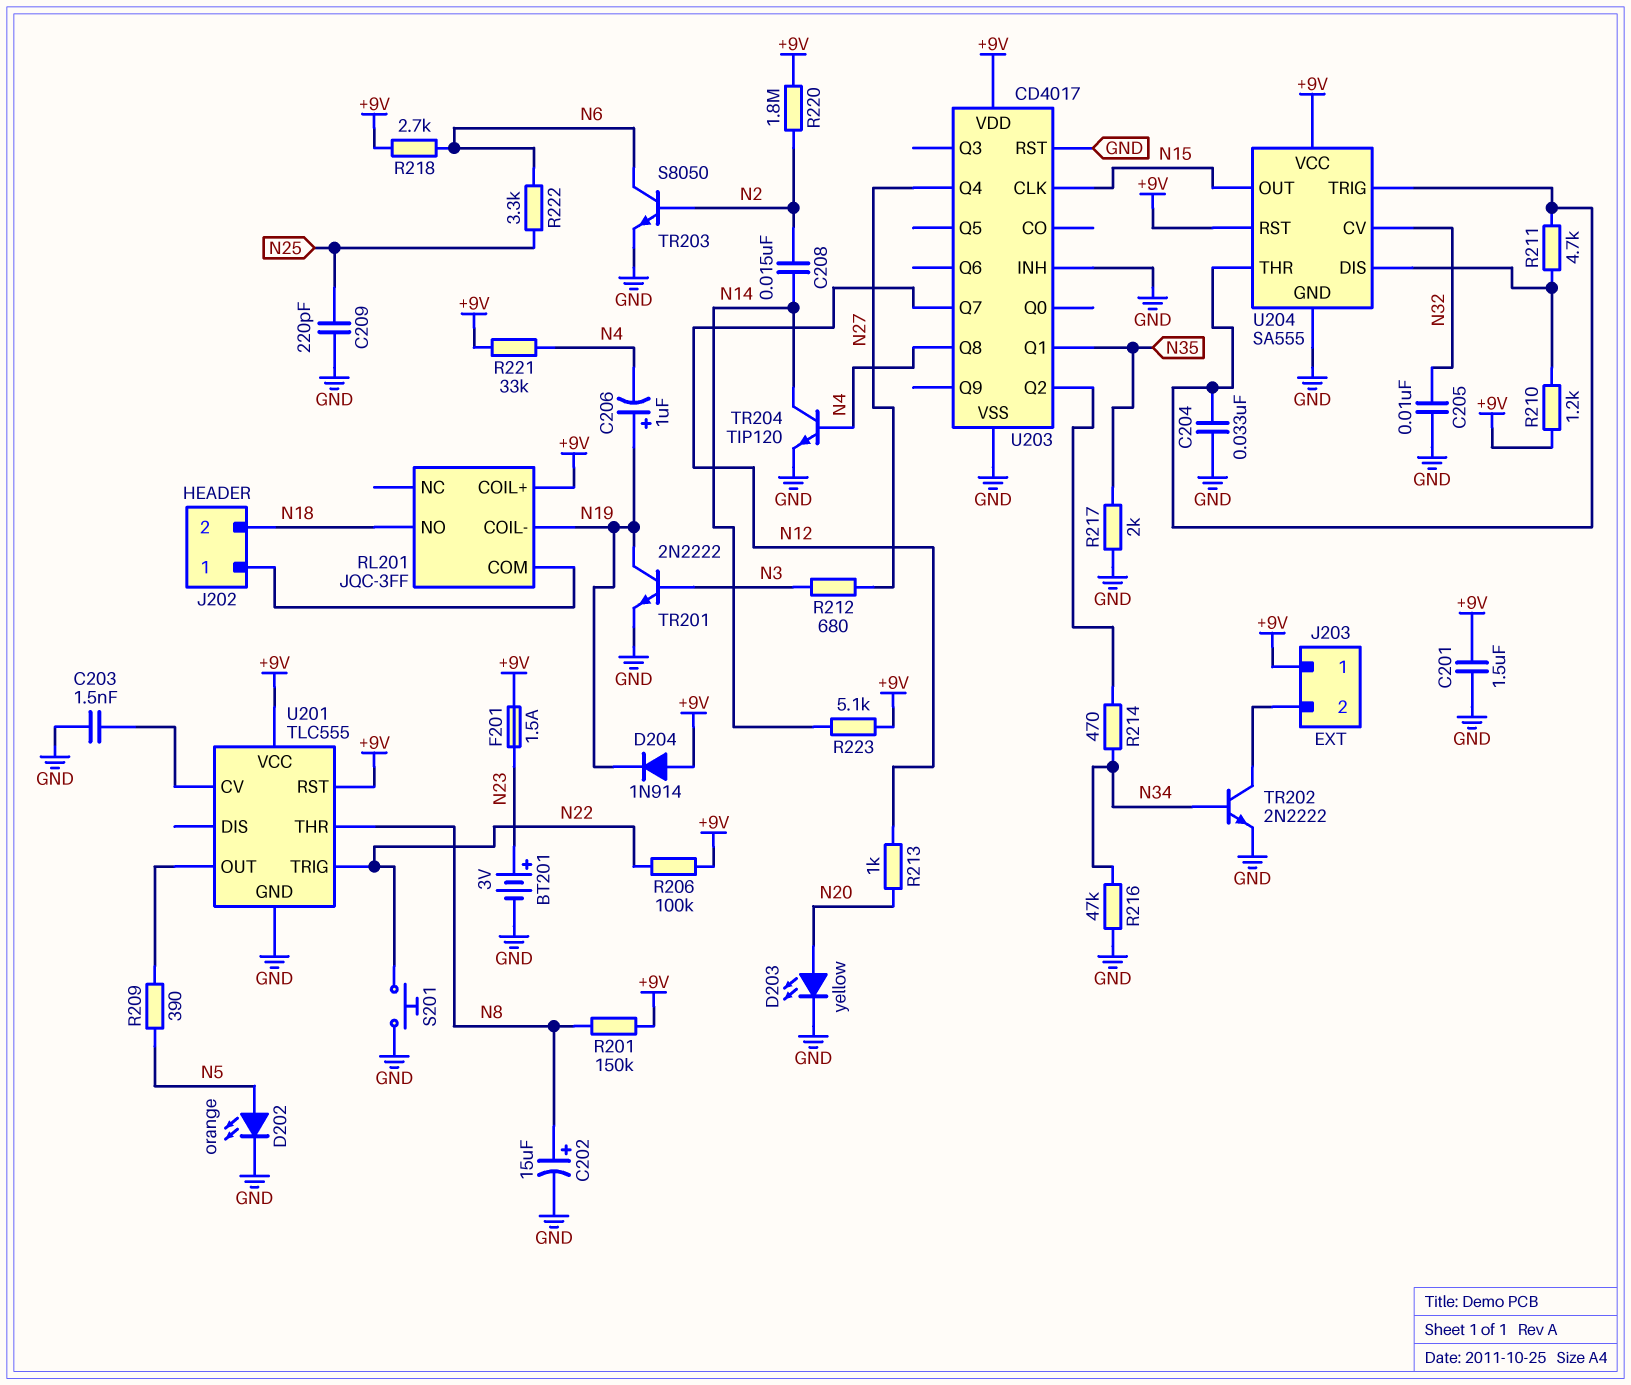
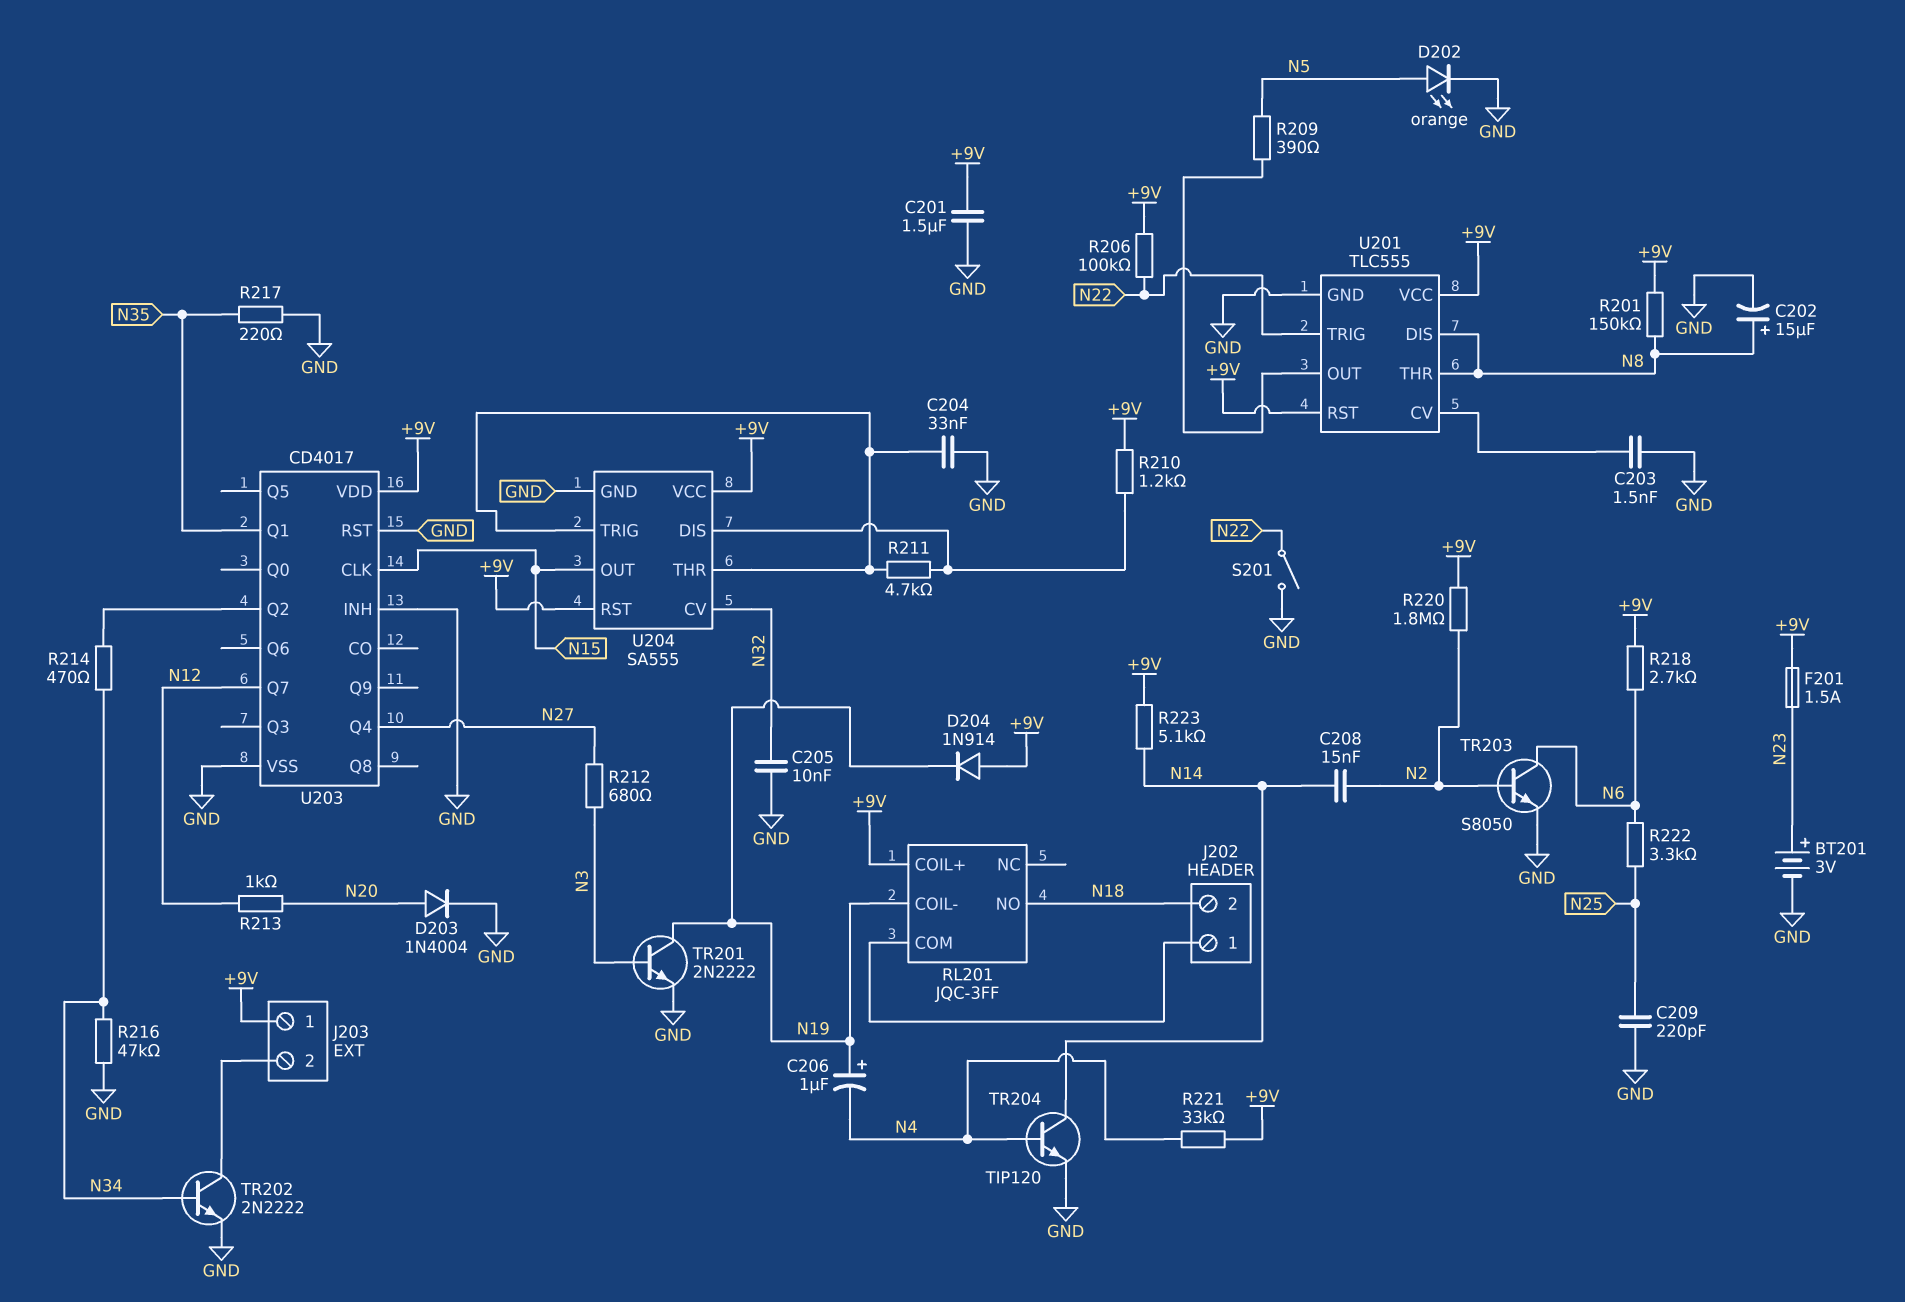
D203: LED yellow (A N20, K GND) -> diode 1N4004 (A N20, K GND)
R217: 2k (GND, N35) -> 220 (GND, N35)
S201: button (GND, N22) -> switch (GND, N22)
U201 pin DIS: none -> N8
U203 pin Q8: N4 -> none

